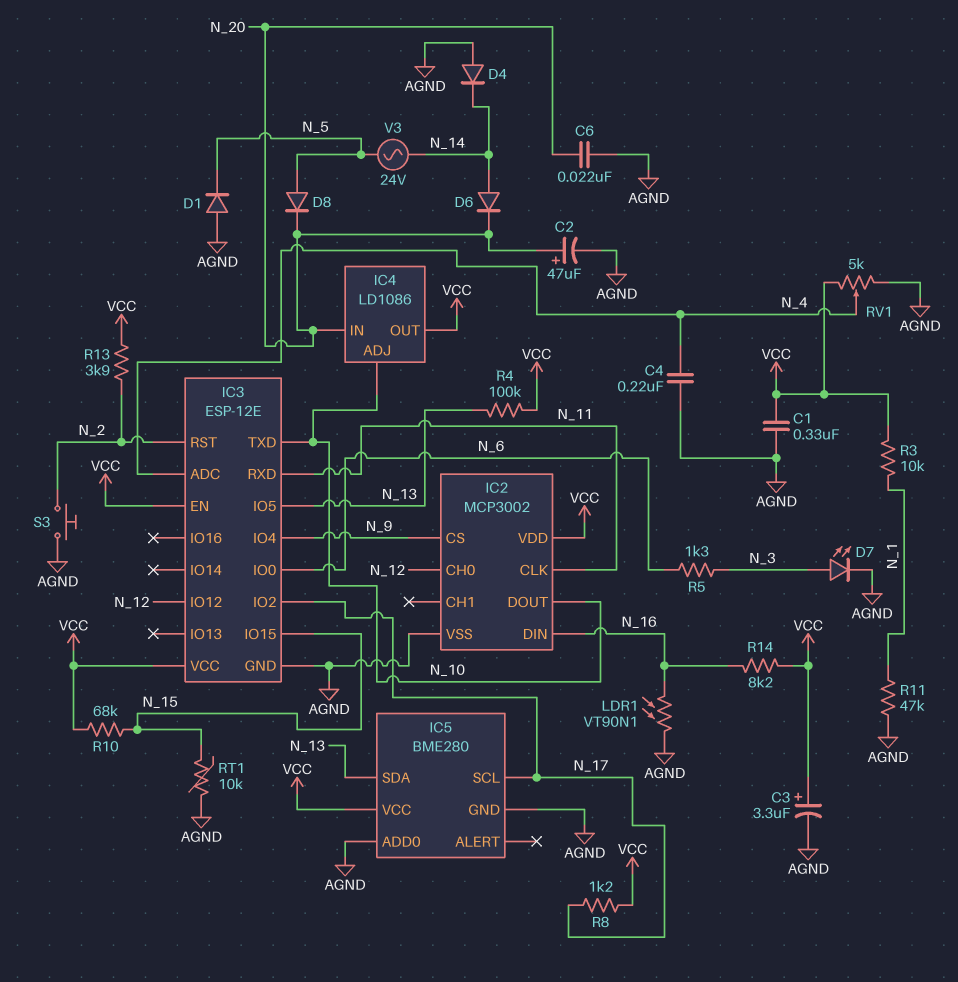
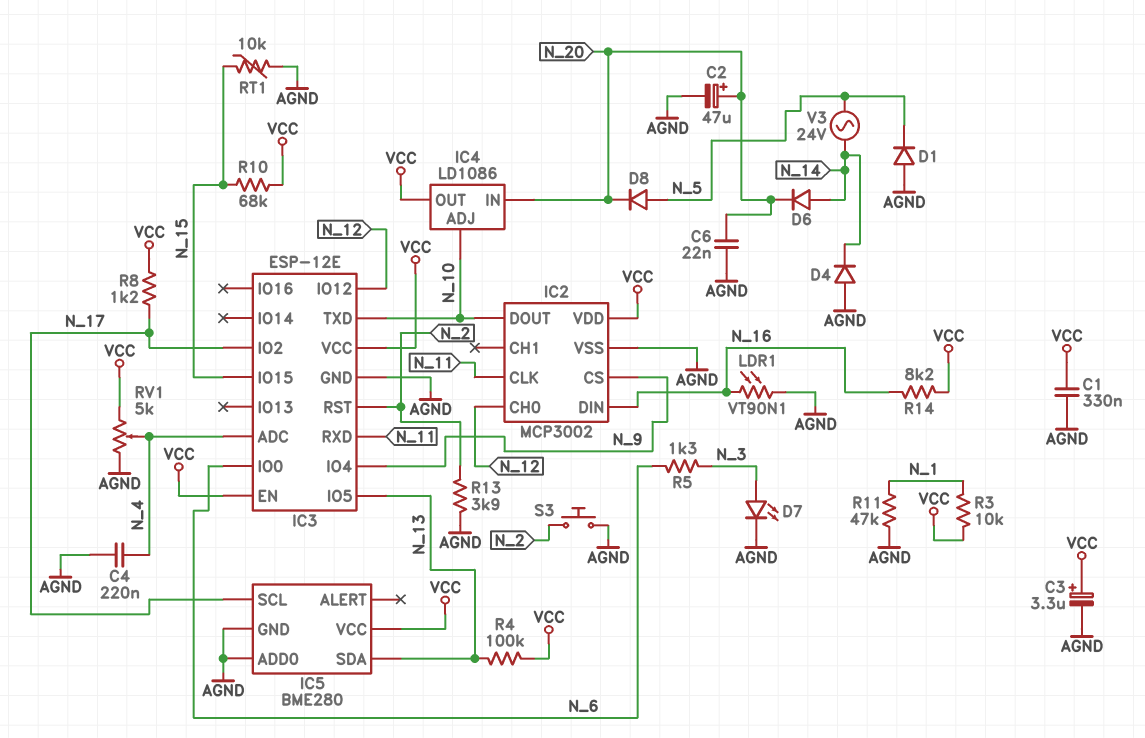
R13: 3.9k (N_2, VCC) -> 3.9k (AGND, N_2)

